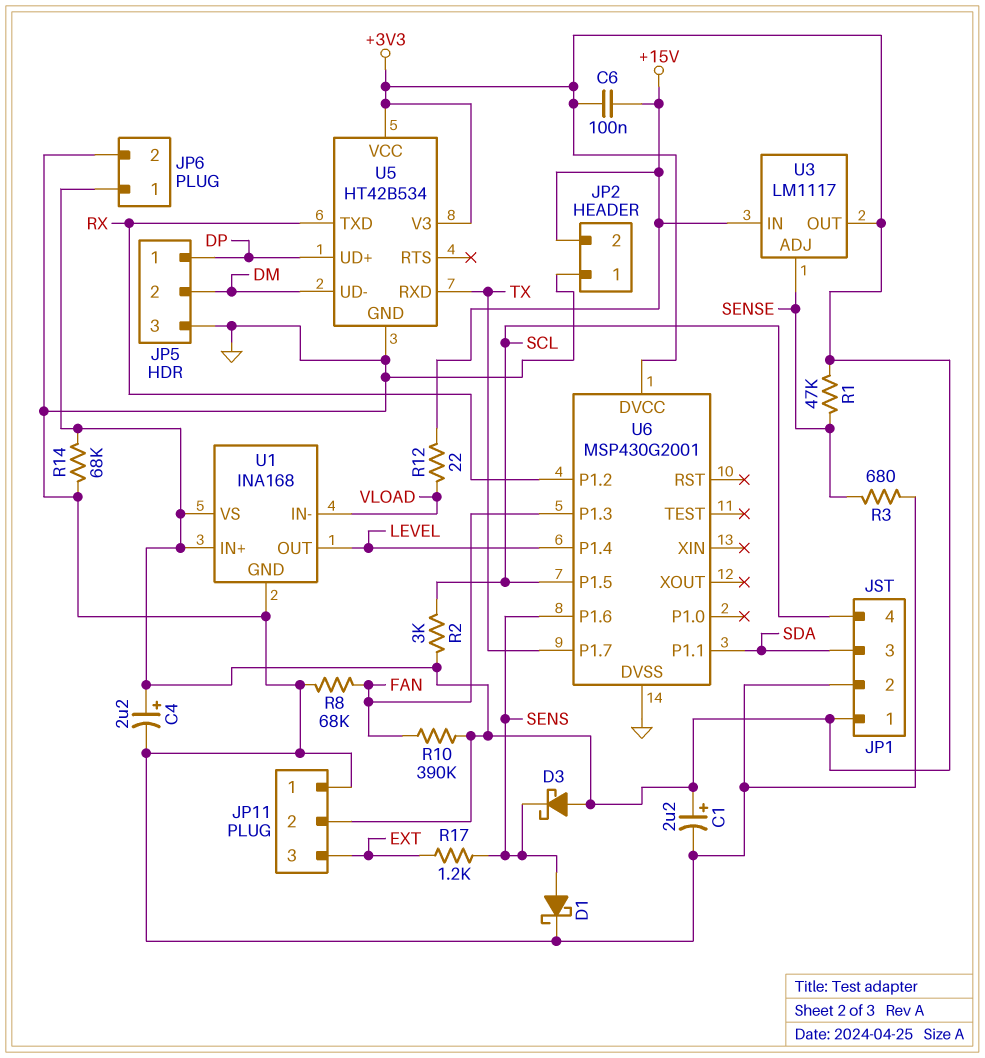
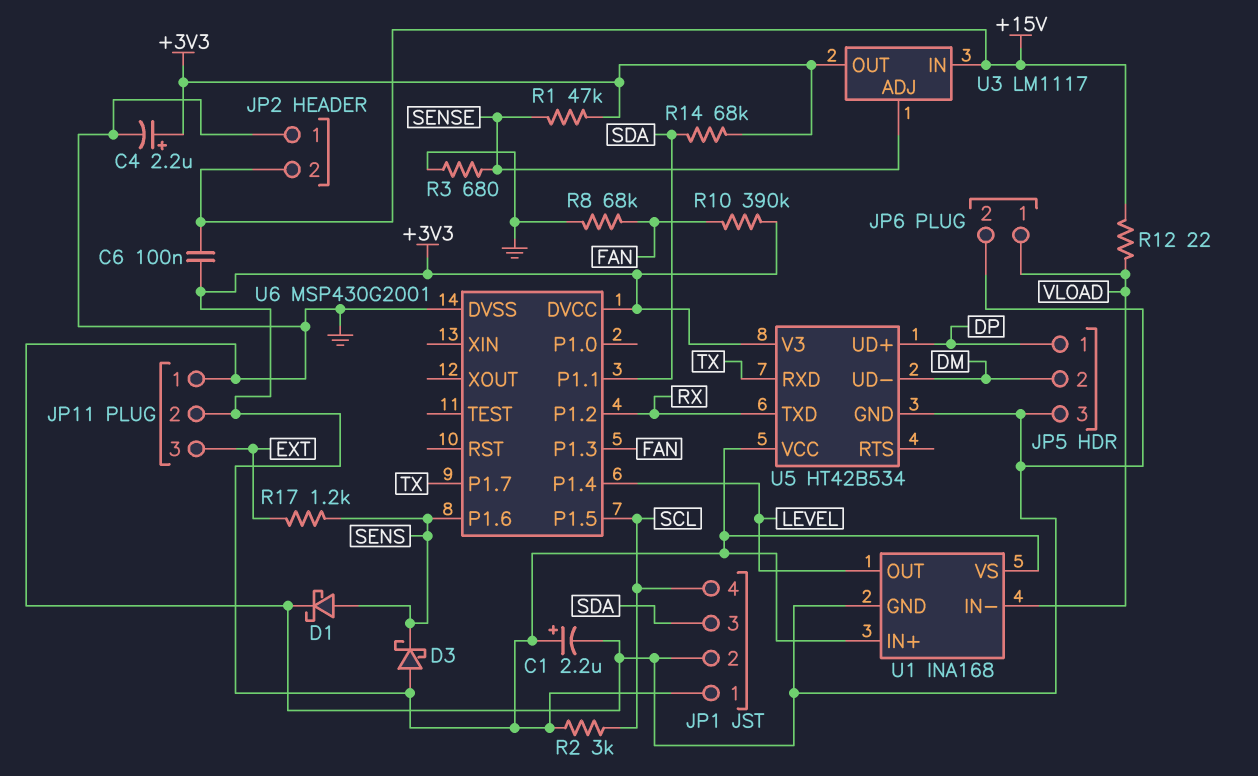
JP6 pin 1: +3V3 -> VLOAD
R14: 68k (+3V3, GND) -> 68k (+3V3, SDA)

